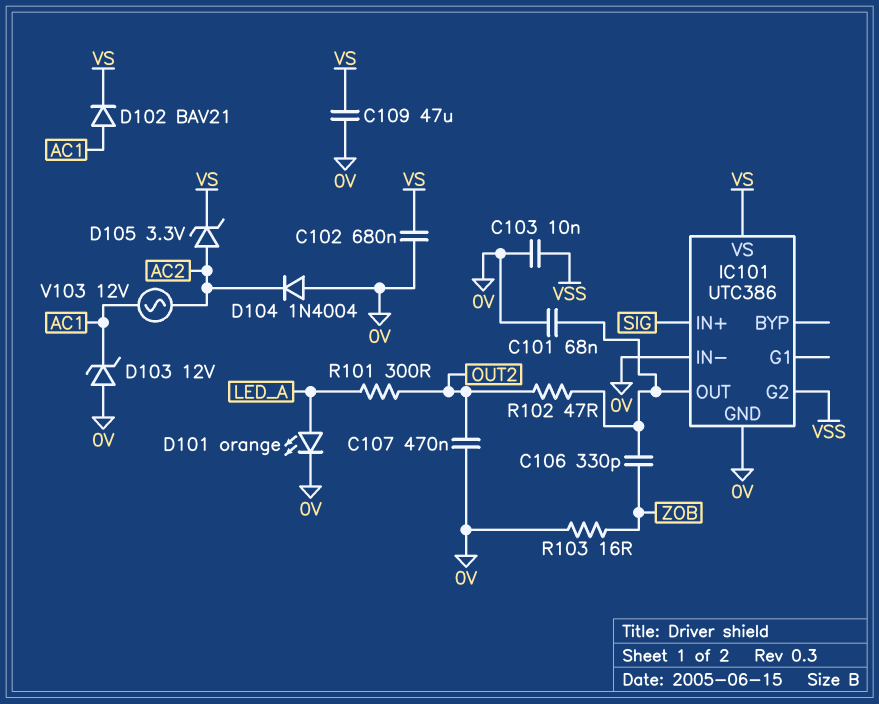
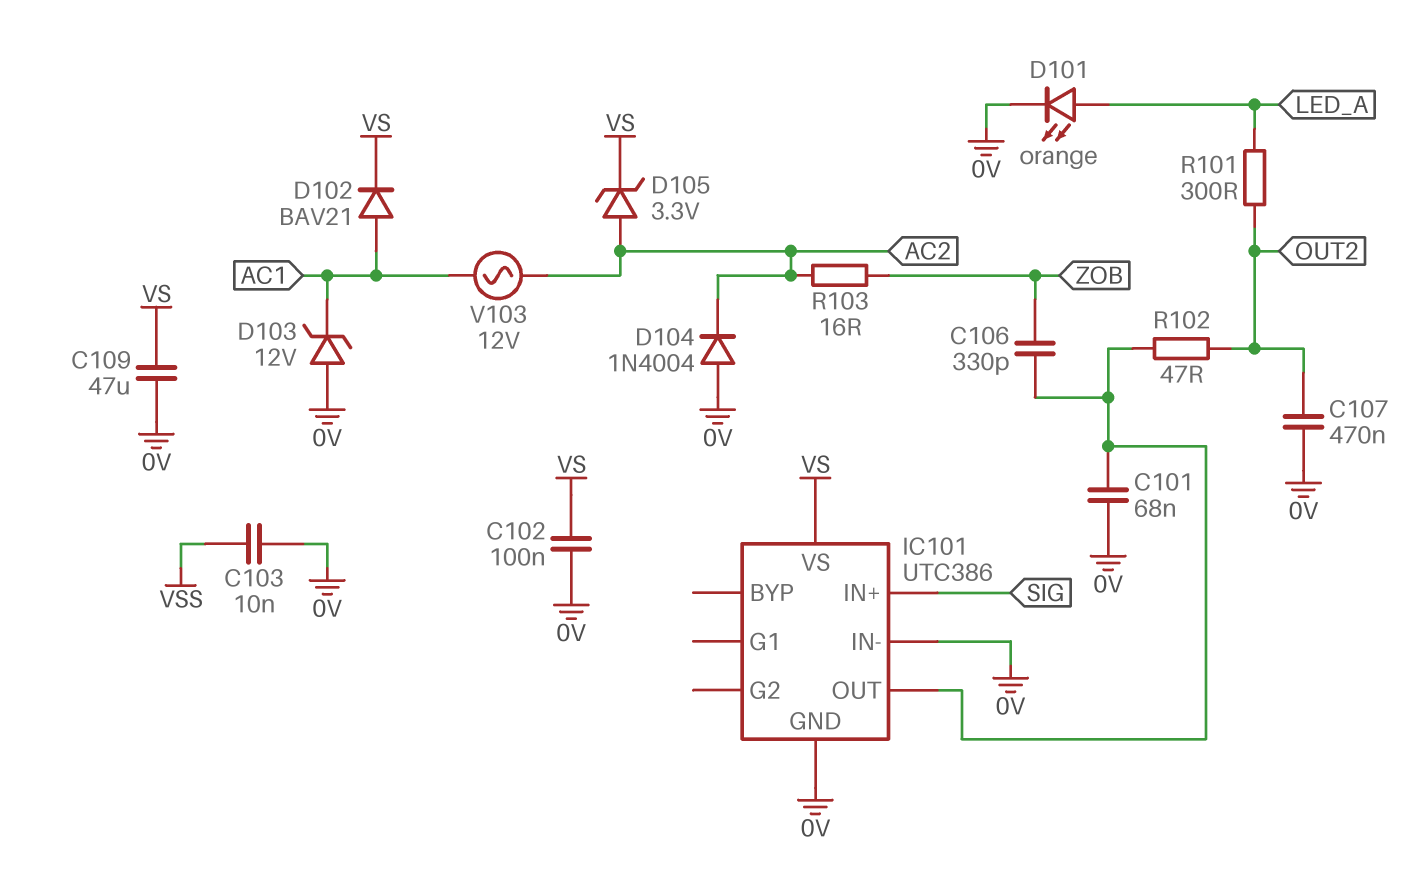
C102: 680nF (0V, VS) -> 100nF (0V, VS)
IC101 pin G2: VSS -> none
R103: 16 (0V, ZOB) -> 16 (AC2, ZOB)

